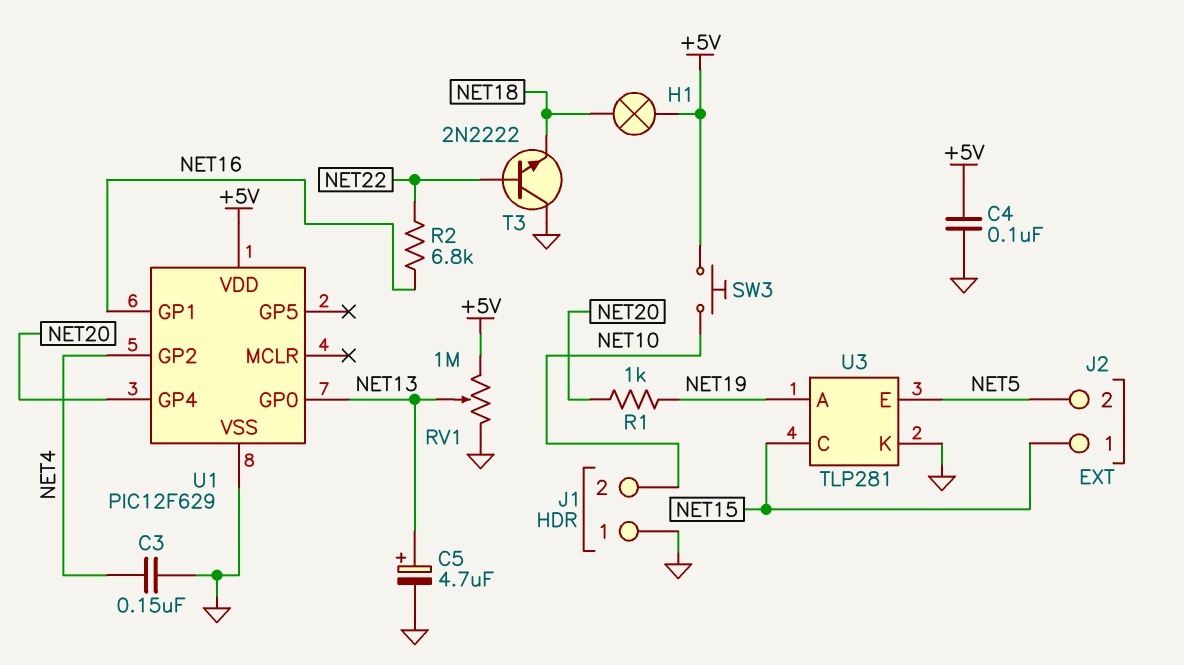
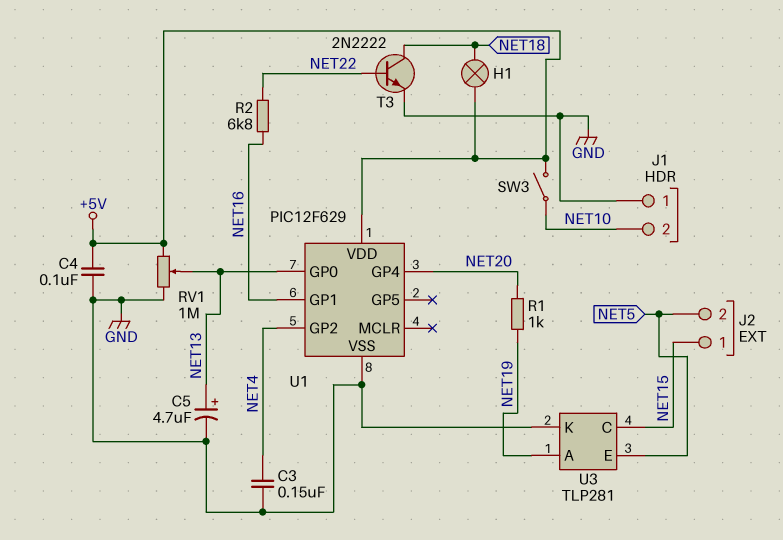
SW3: button (+5V, NET10) -> switch (+5V, NET10)
T3: NPN 2N2222 (B NET22, C GND, E NET18) -> NPN 2N2222 (B NET22, C NET18, E GND)

